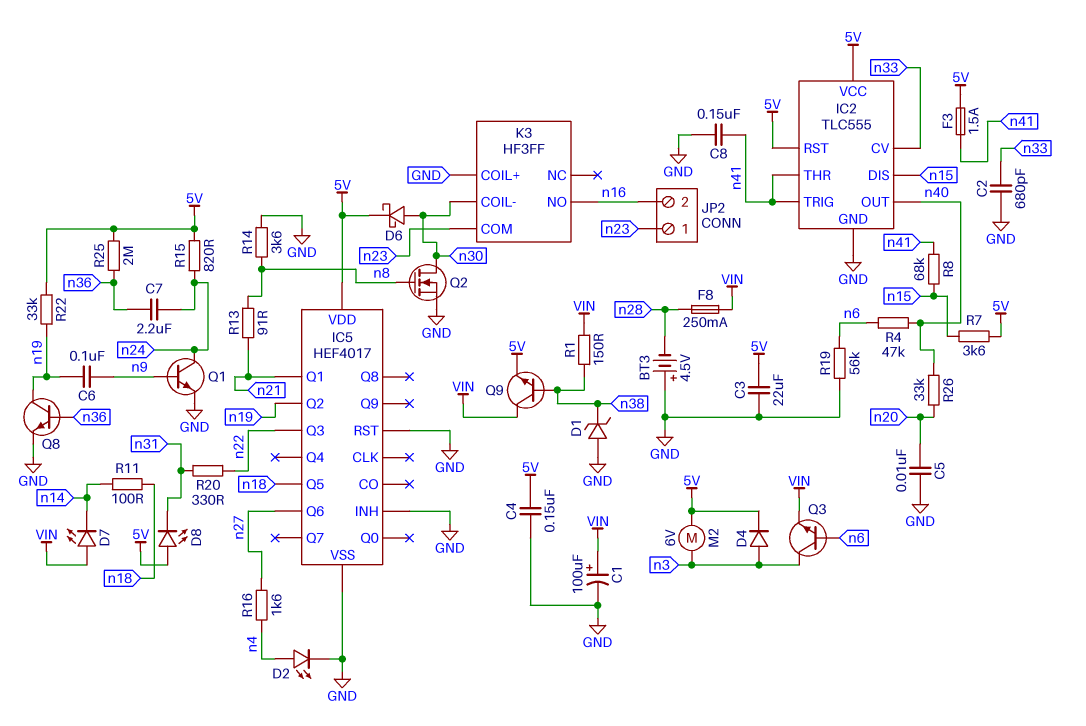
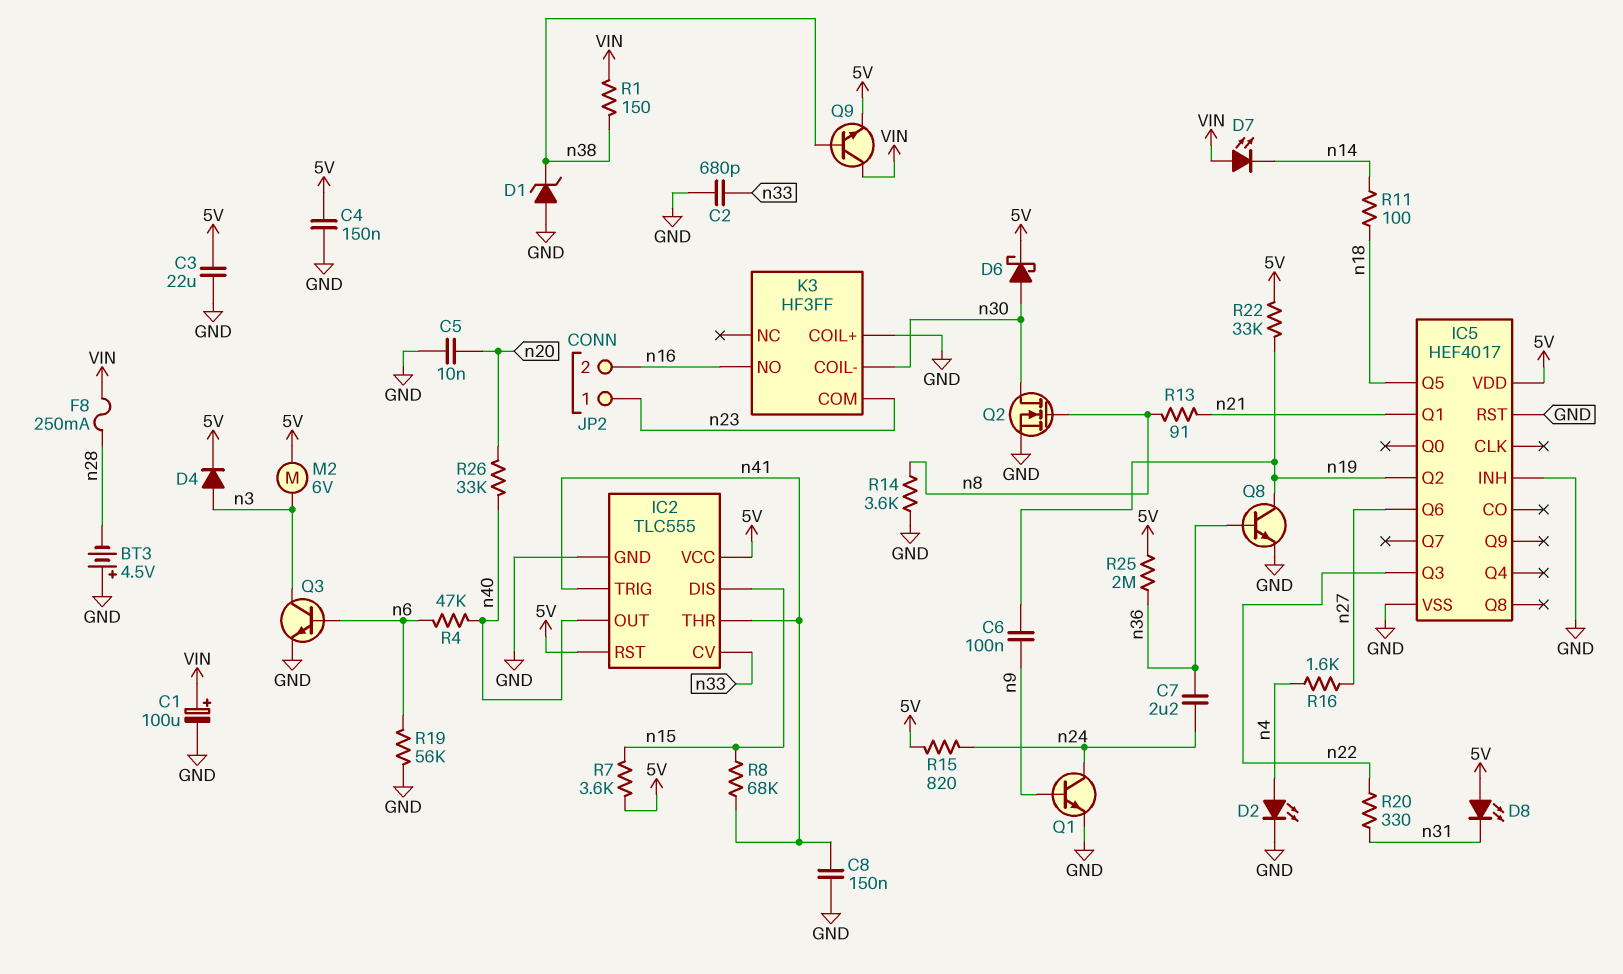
F3: 1.5A (5V, n41) -> none
Q3: NPN (B n6, C n3, E VIN) -> NPN (B n6, C n3, E GND)

